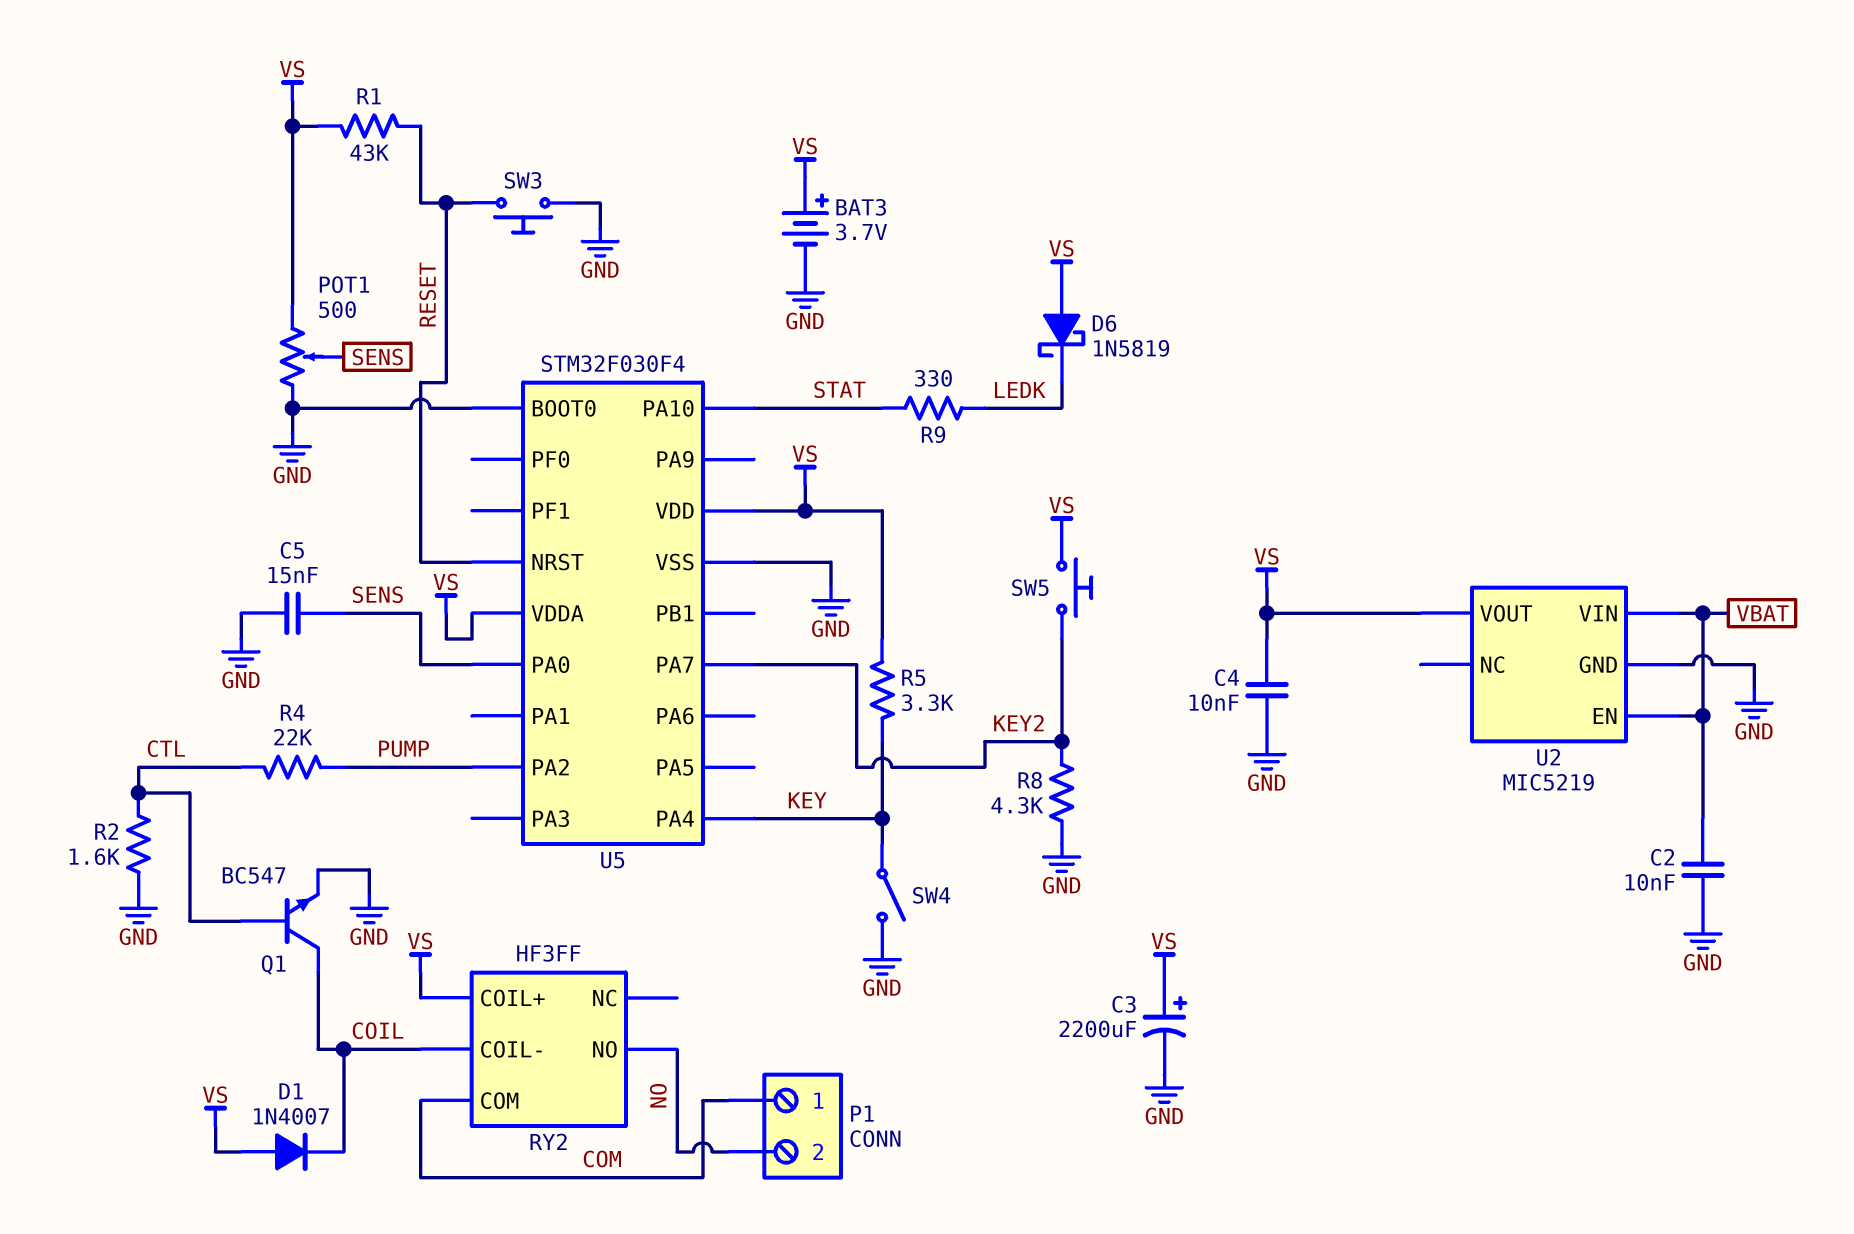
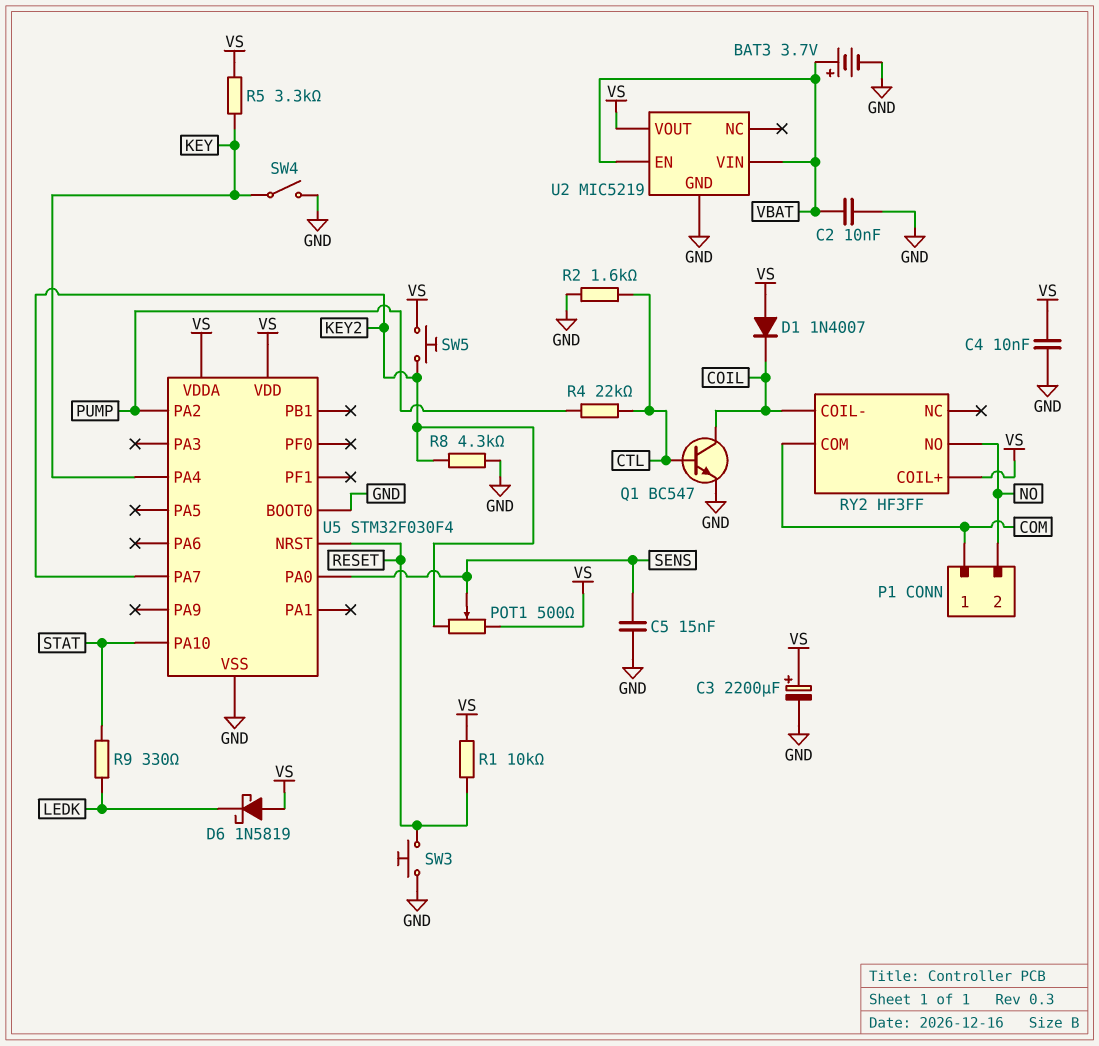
BAT3: 3.7V (plus VS, minus GND) -> 3.7V (plus VBAT, minus GND)
POT1: 500 (GND, VS, wiper SENS) -> 500 (KEY2, VS, wiper SENS)
R1: 43k (RESET, VS) -> 10k (RESET, VS)

